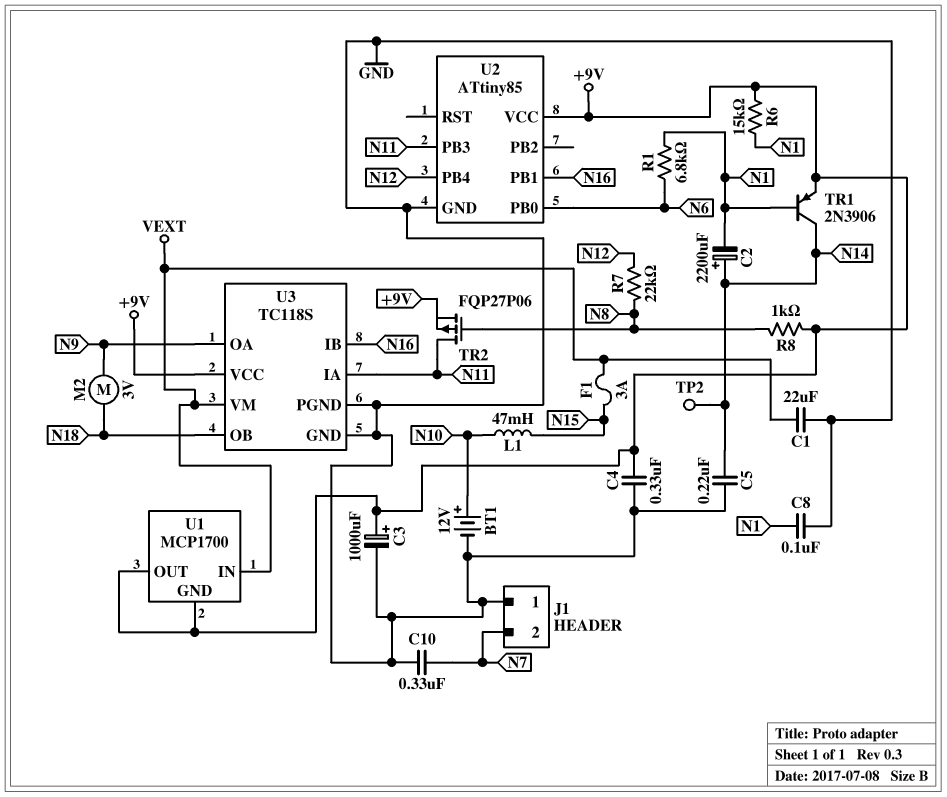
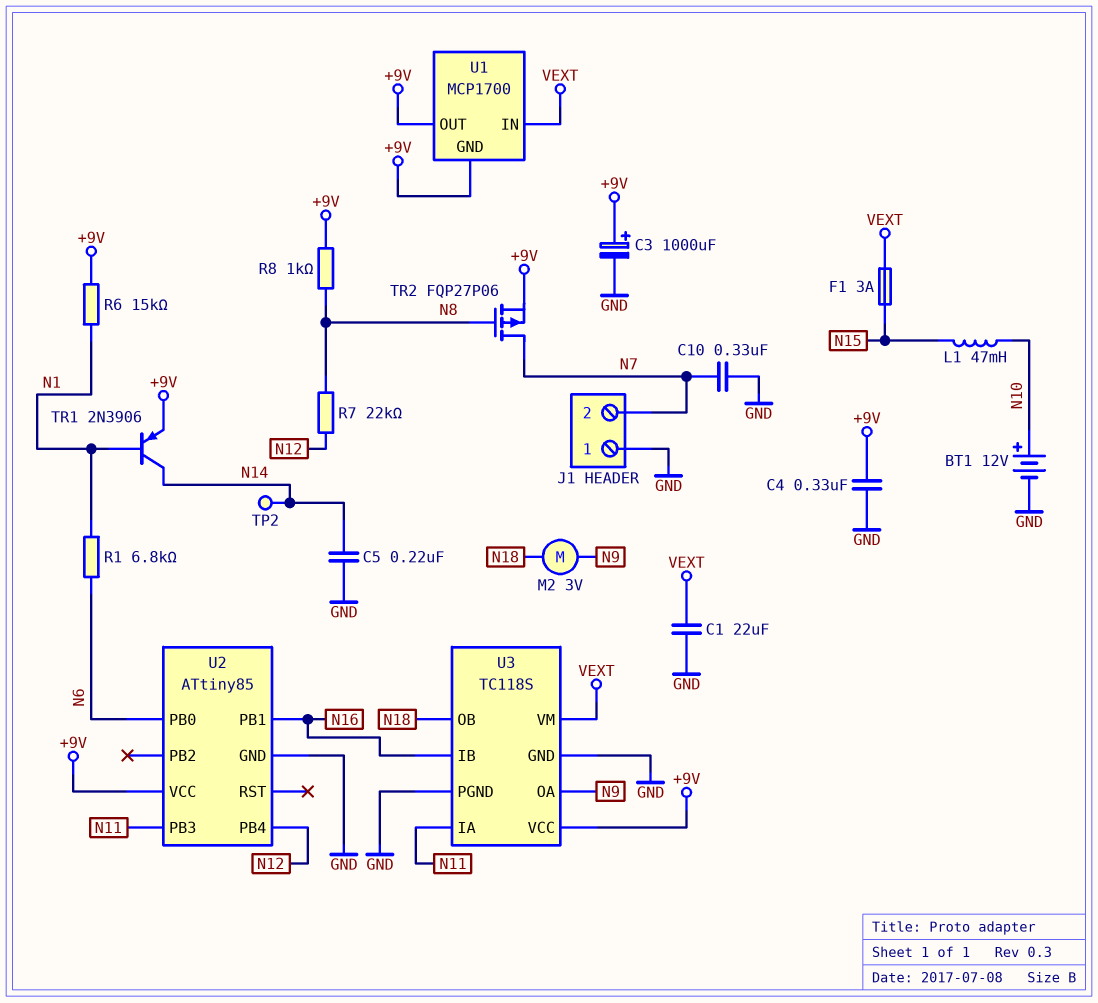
C2: 2200uF (plus N14, minus N1) -> none
C8: 100nF (GND, N1) -> none
TR2: PMOS FQP27P06 (G N8, D N11, S +9V) -> PMOS FQP27P06 (G N8, D N7, S +9V)

